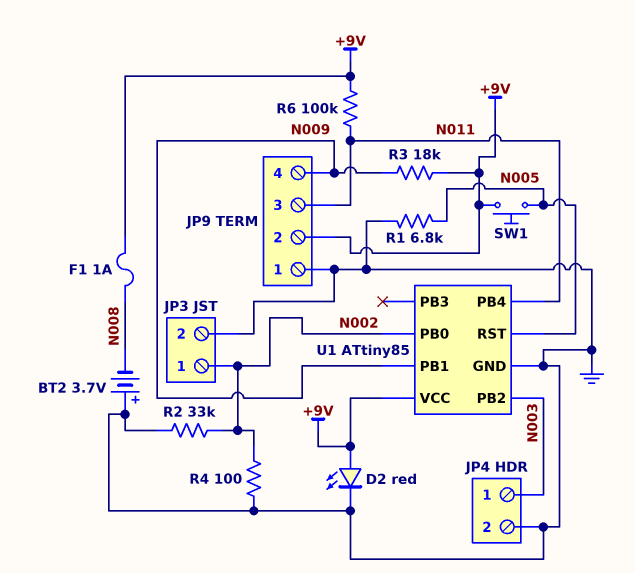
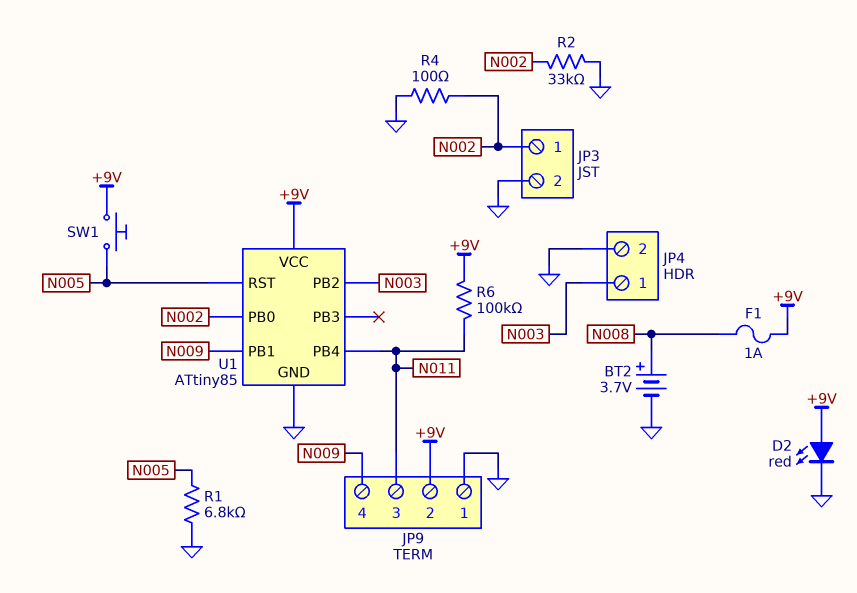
BT2: 3.7V (plus GND, minus N008) -> 3.7V (plus N008, minus GND)
R3: 18k (+9V, N009) -> none

